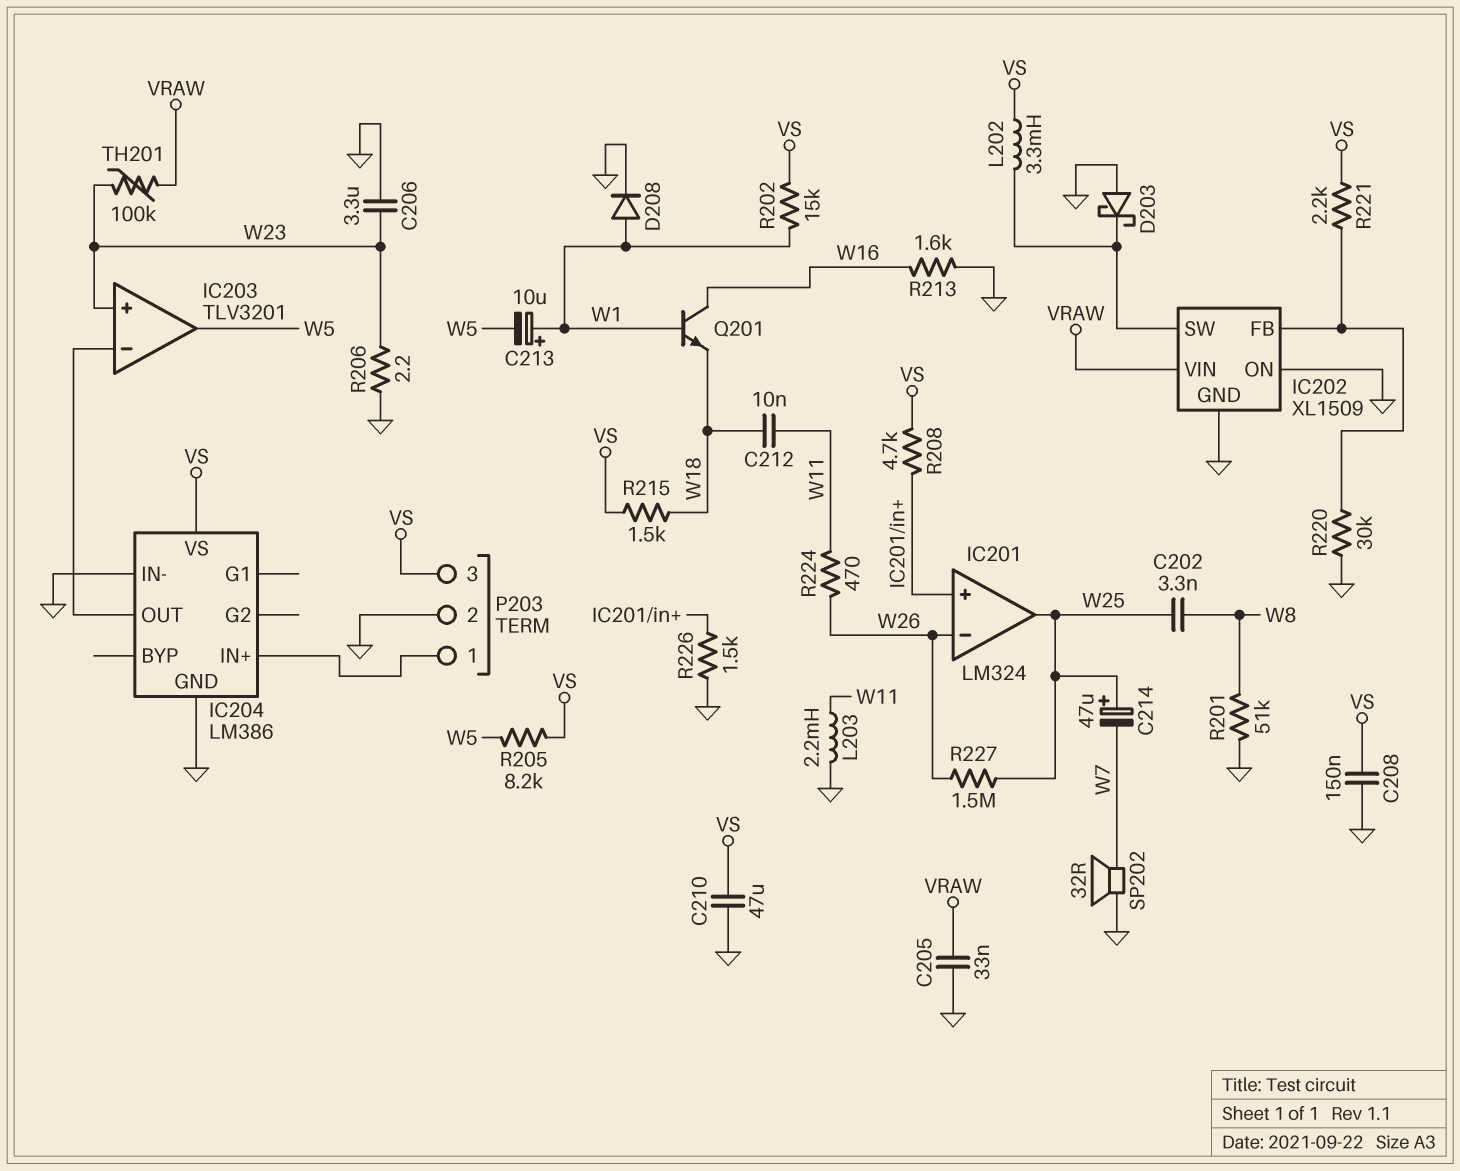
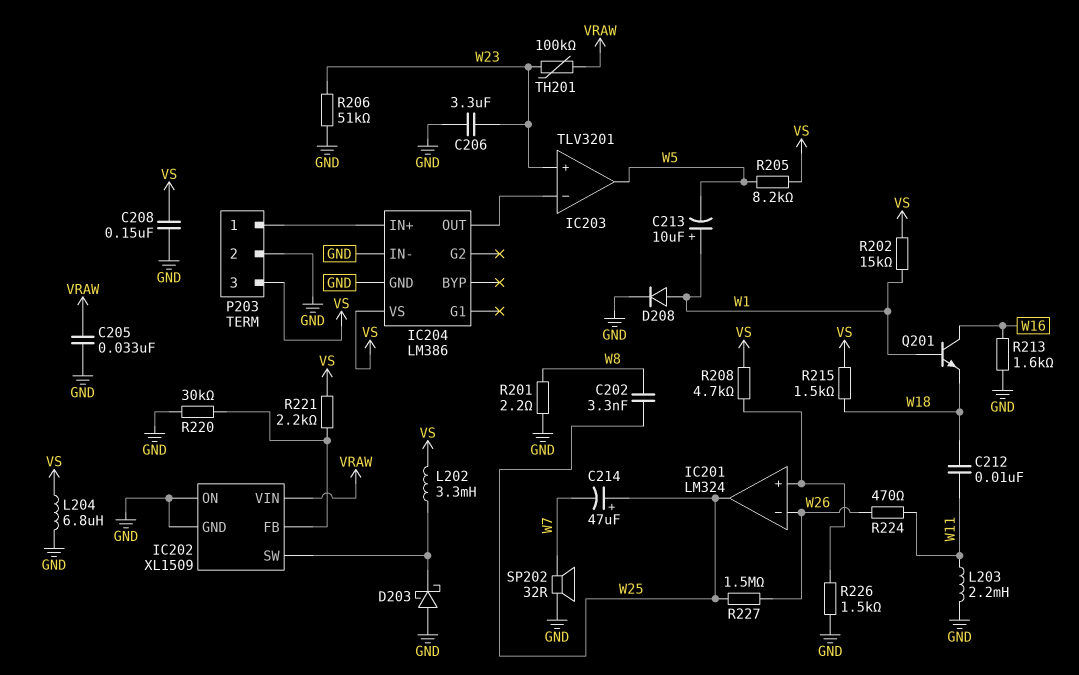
C210: 47uF (GND, VS) -> none
L204: none -> 6.8uH (GND, VS)
R201: 51k (GND, W8) -> 2.2 (GND, W8)
R206: 2.2 (GND, W23) -> 51k (GND, W23)

